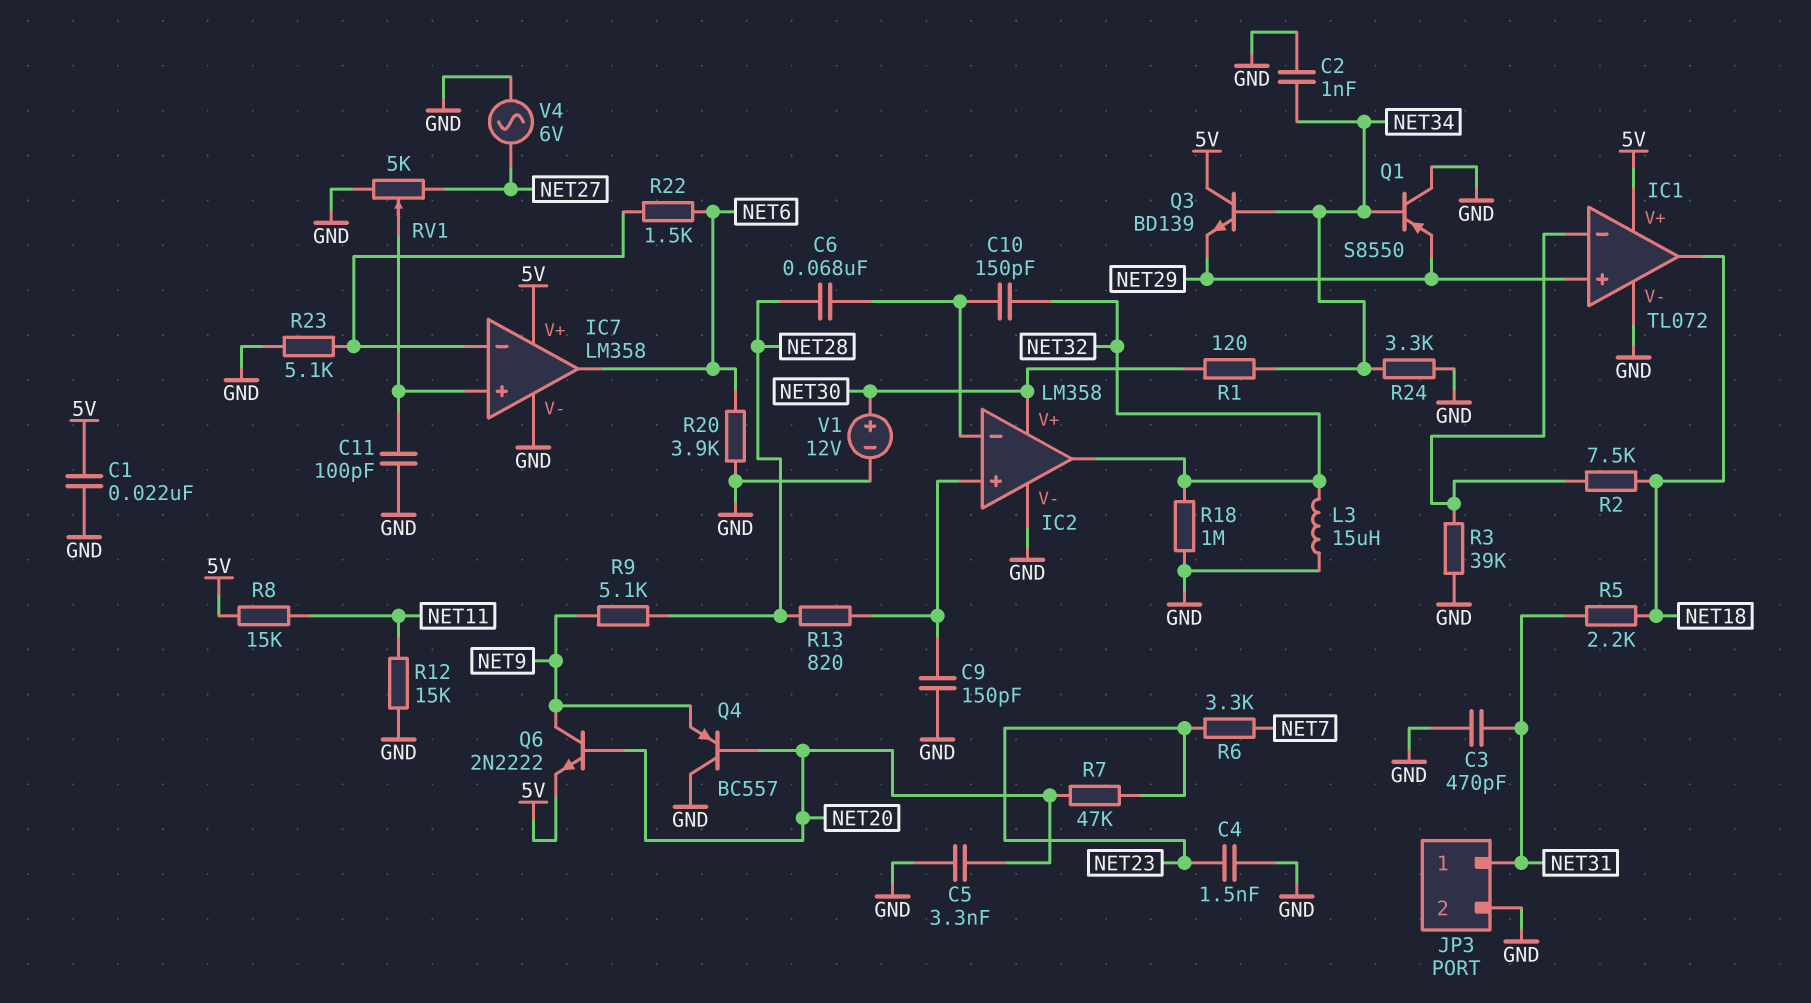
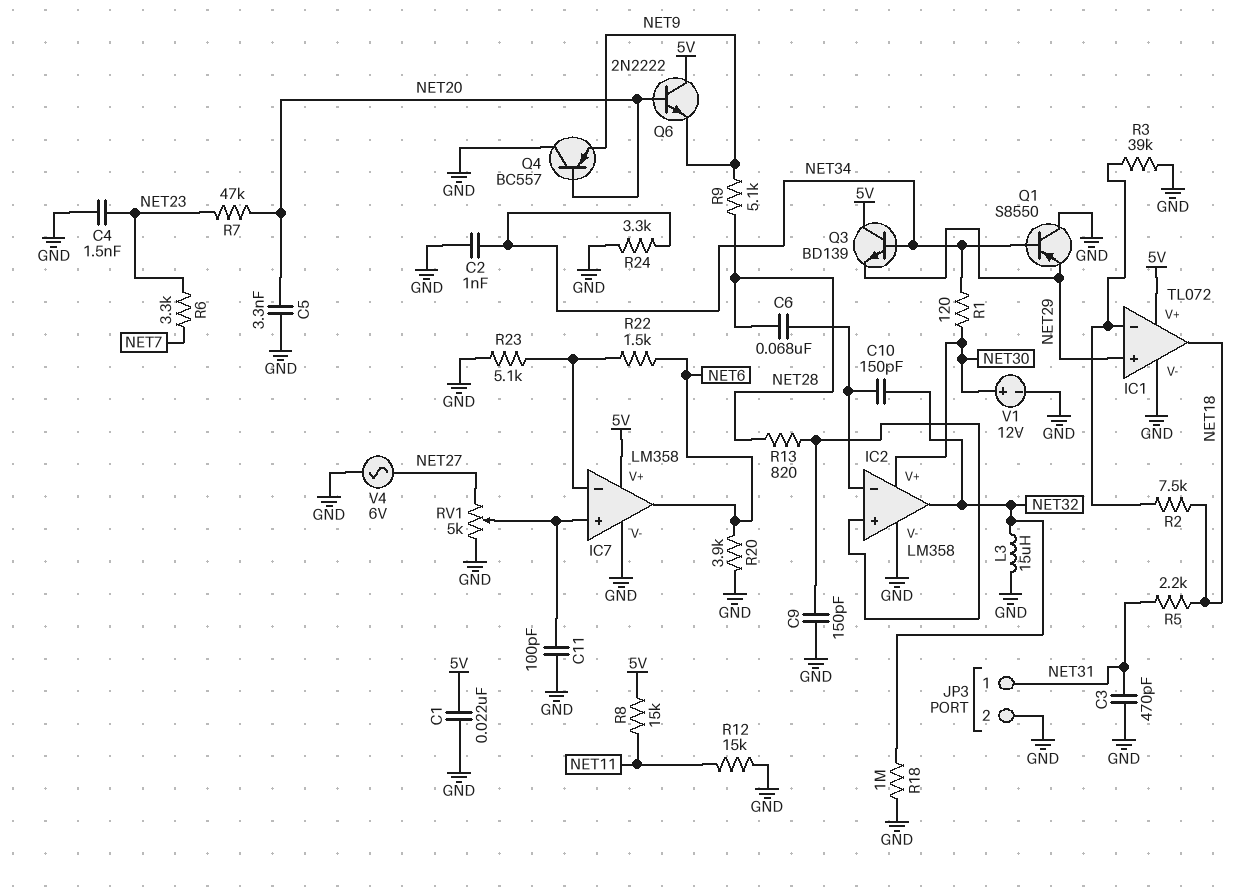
Q6: NPN 2N2222 (B NET20, C NET9, E 5V) -> NPN 2N2222 (B NET20, C 5V, E NET9)

